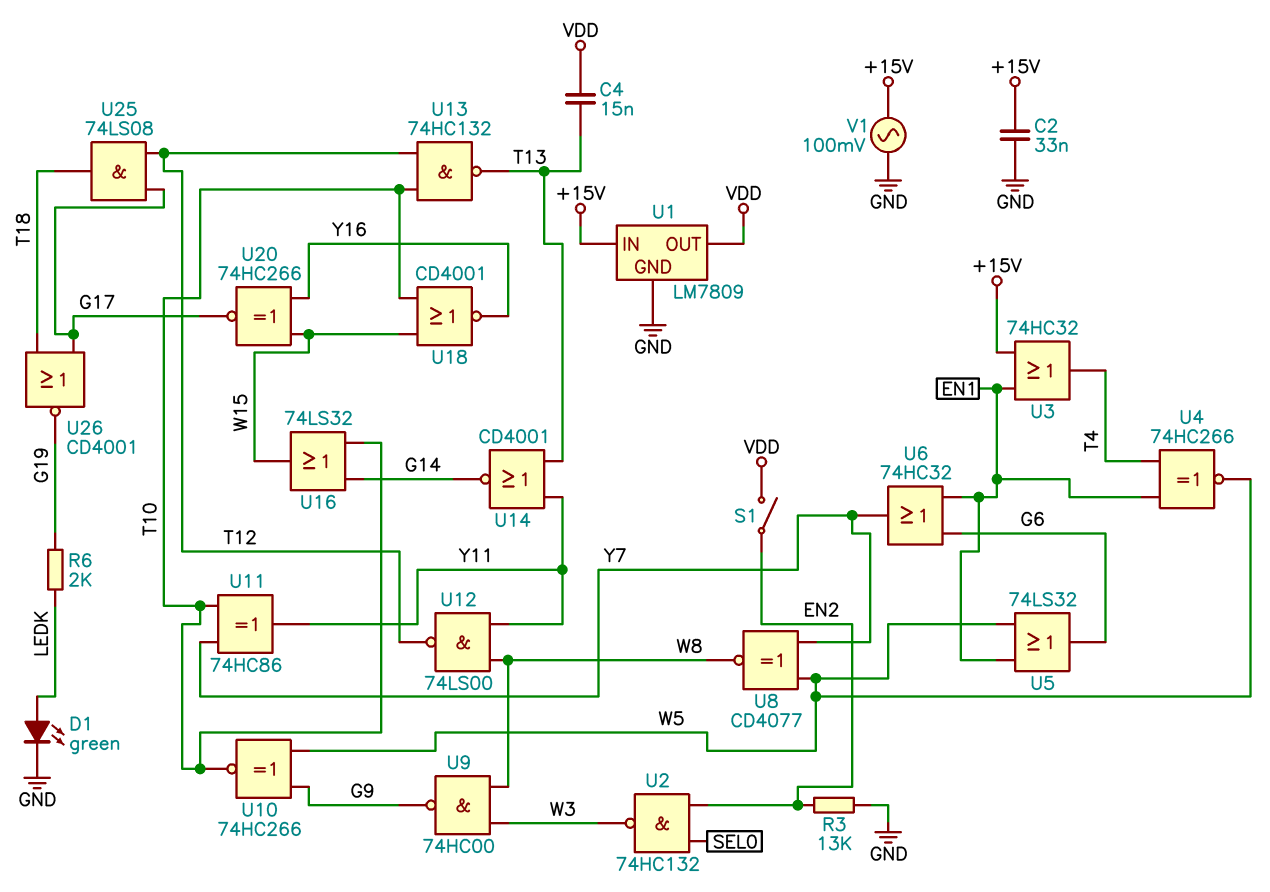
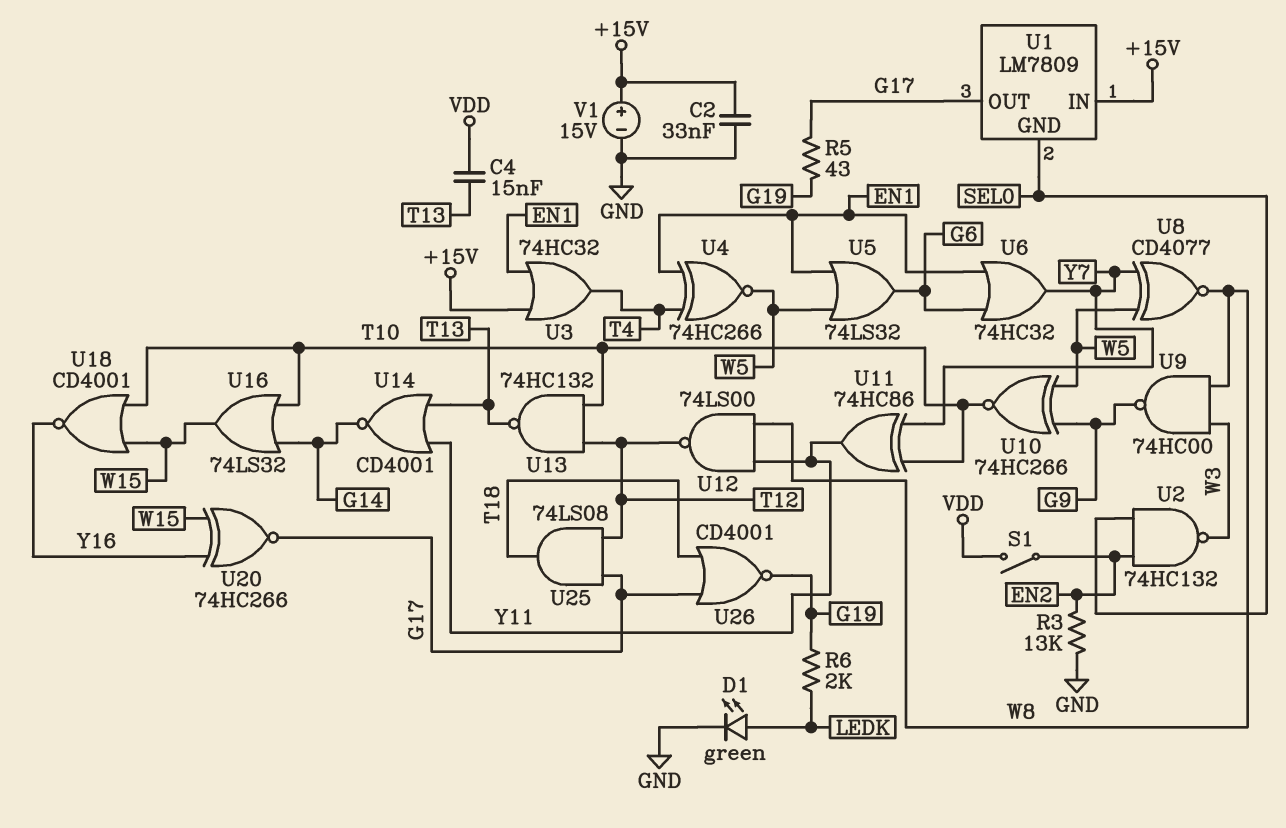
R5: none -> 43 (G17, G19)
U1 pin GND: GND -> SEL0
U1 pin OUT: VDD -> G17
V1: AC 100mV (+15V, GND) -> 15V (plus +15V, minus GND)

